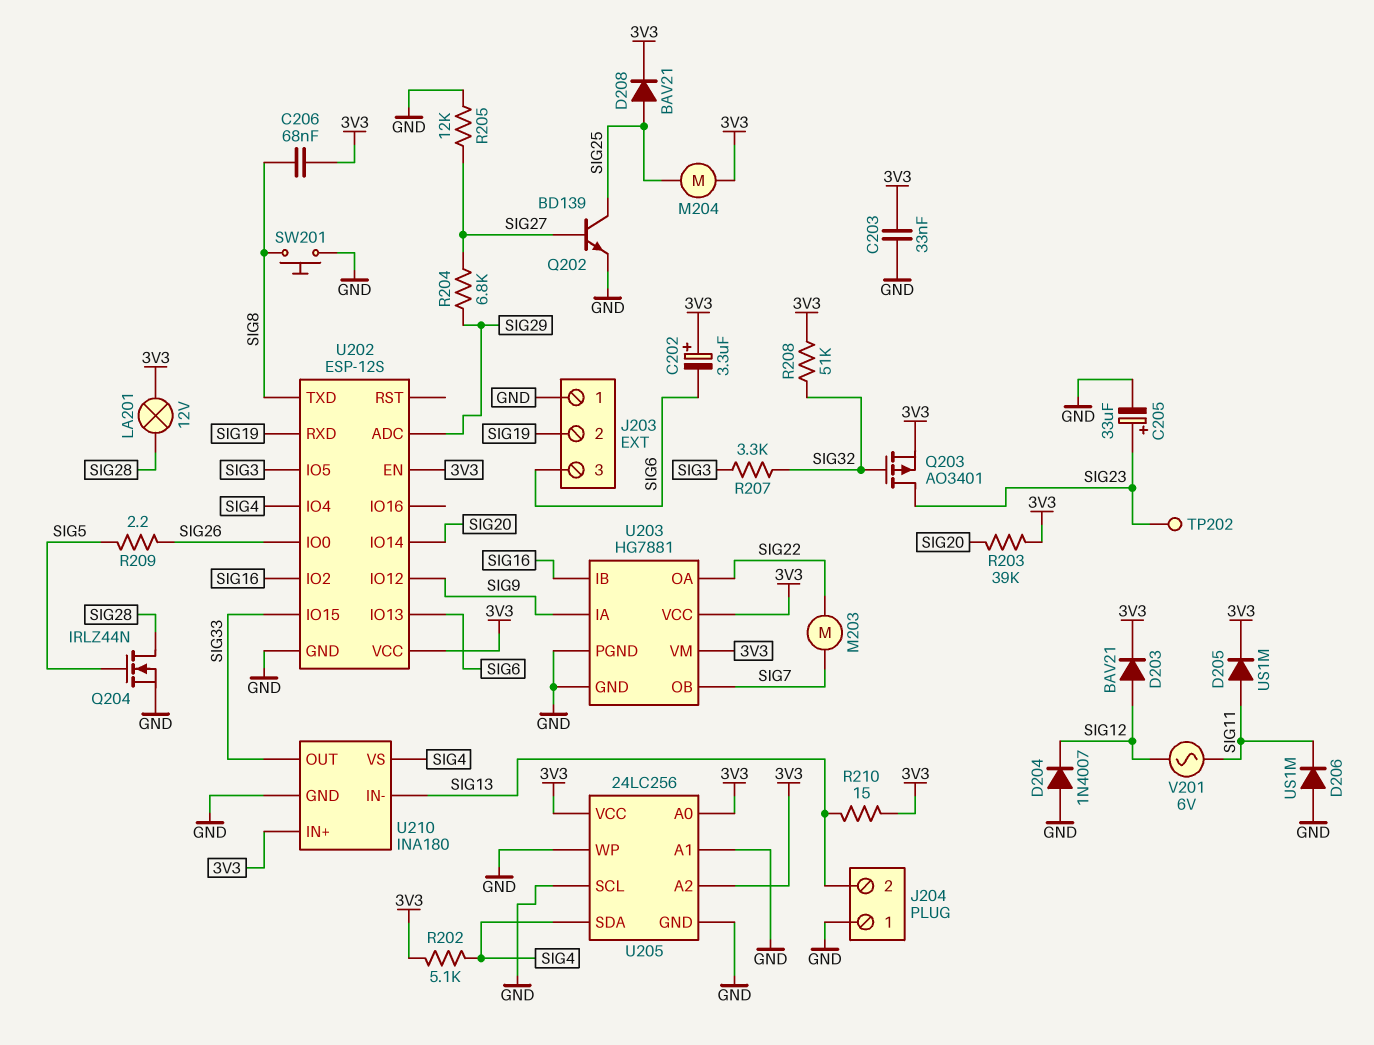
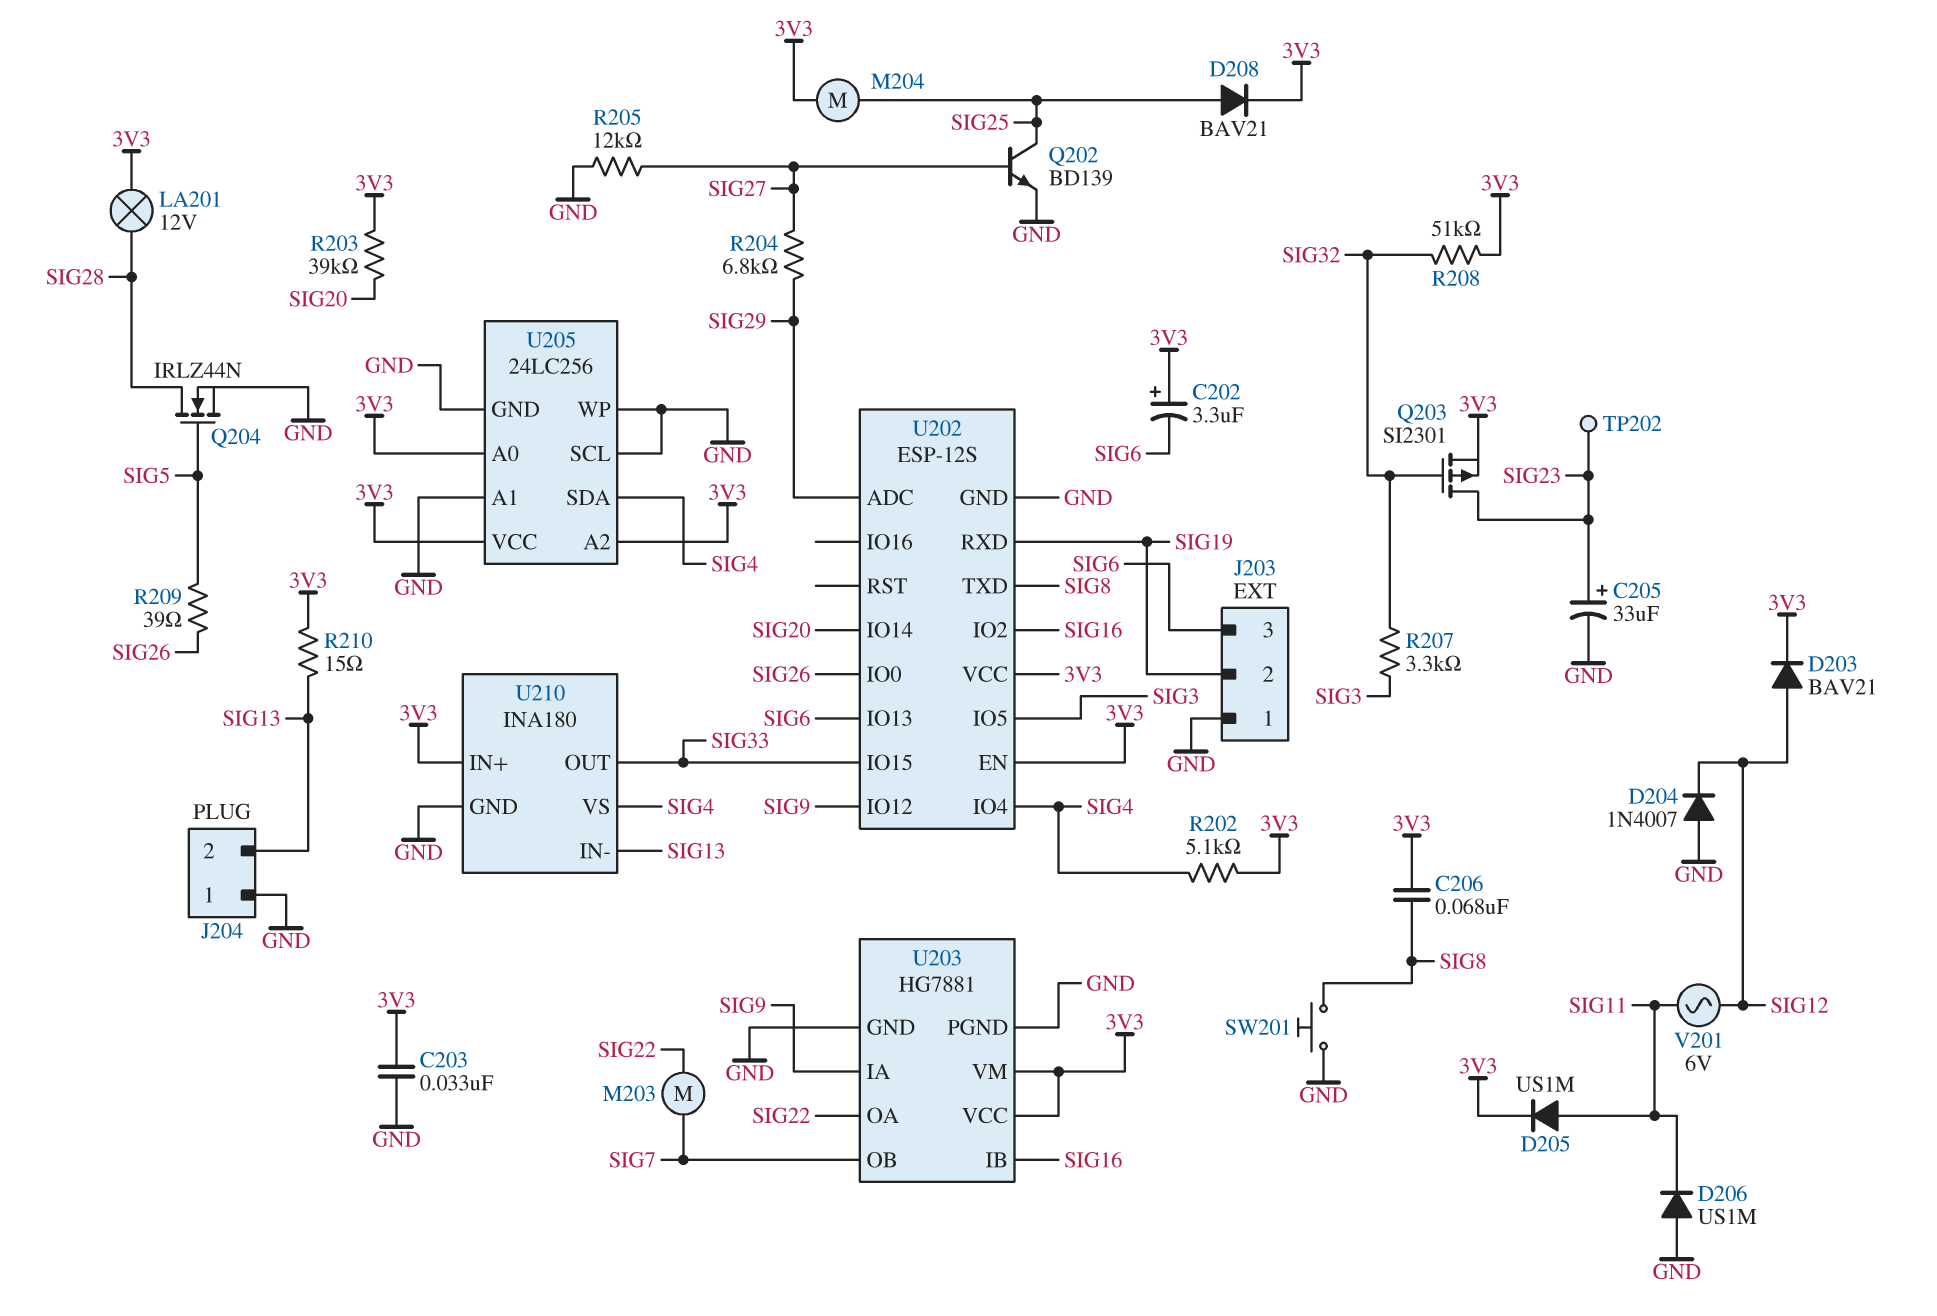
Q203: PMOS AO3401 (G SIG32, D SIG23, S 3V3) -> PMOS SI2301 (G SIG32, D SIG23, S 3V3)
R209: 2.2 (SIG5, SIG26) -> 39 (SIG5, SIG26)

